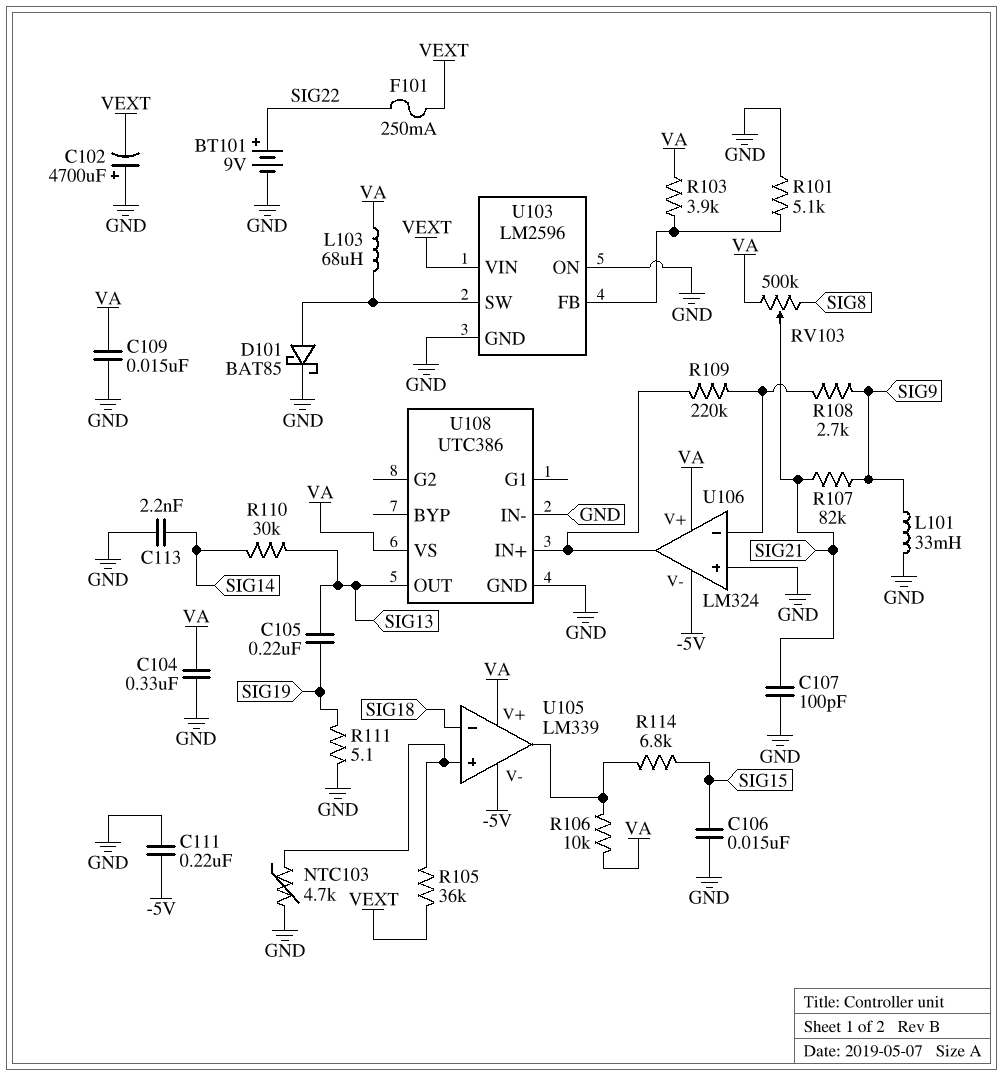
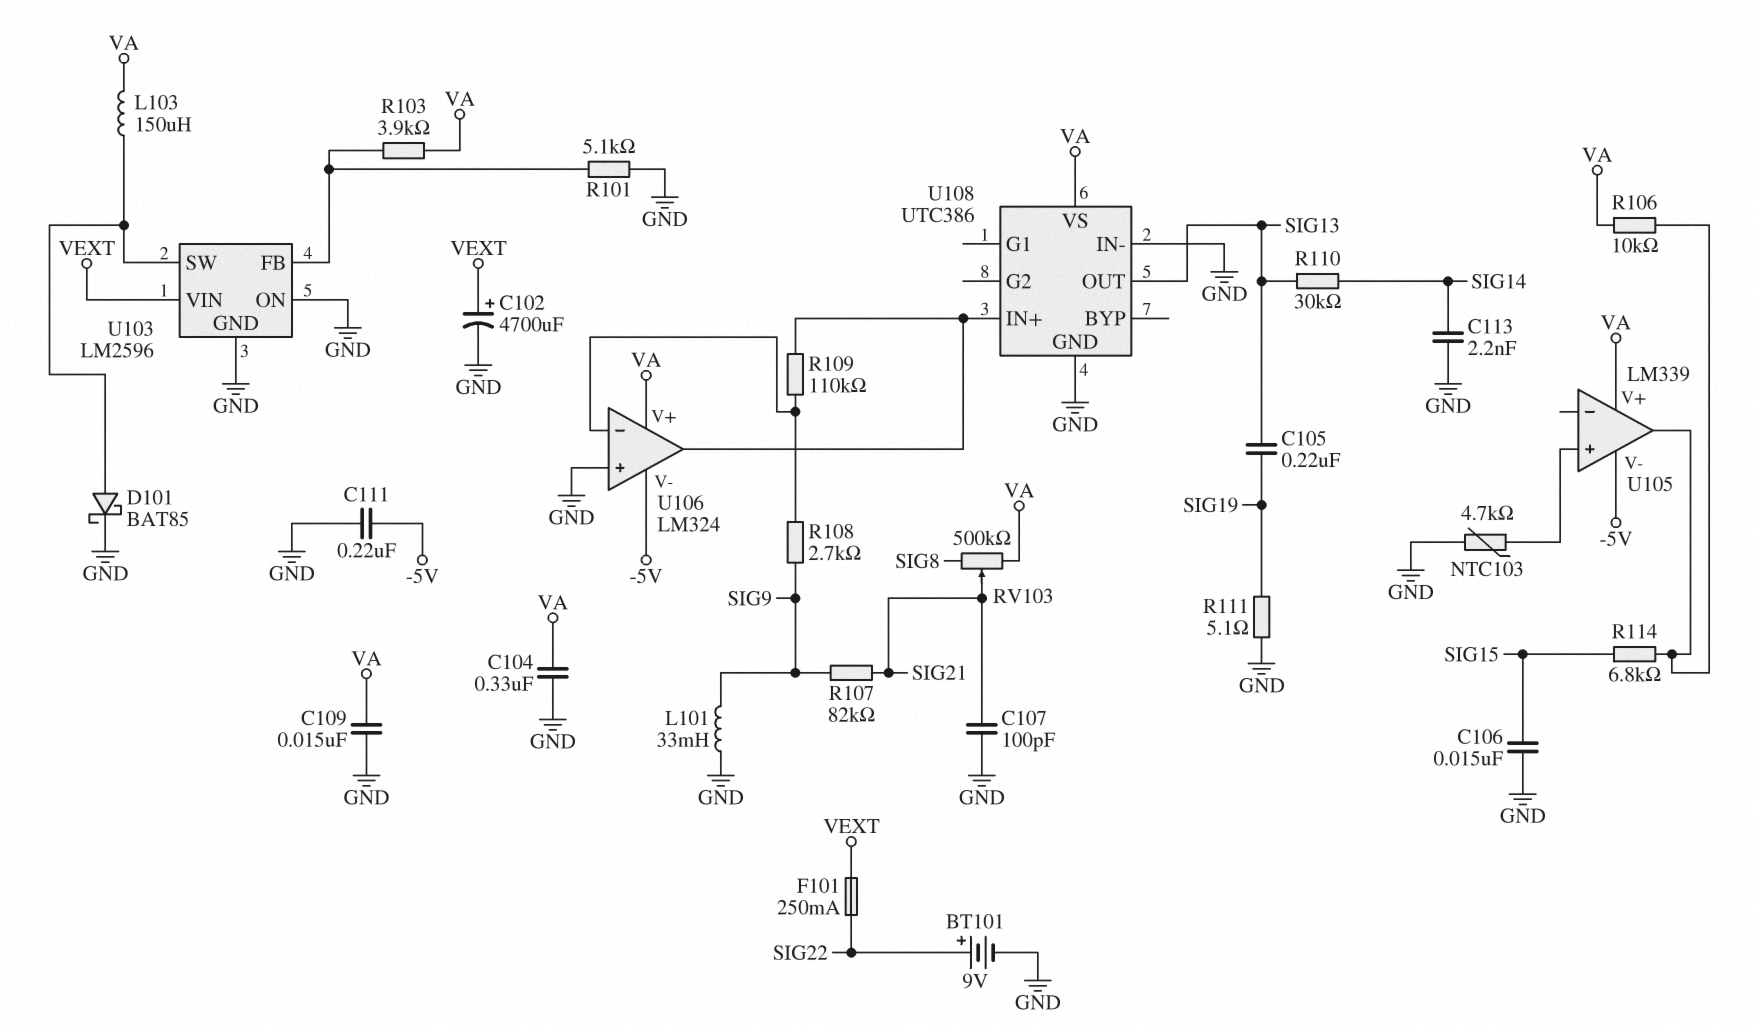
C102: 4700uF (plus GND, minus VEXT) -> 4700uF (plus VEXT, minus GND)
L103: 68uH (U103/SW, VA) -> 150uH (U103/SW, VA)
R105: 36k (U105/in+, VEXT) -> none
R109: 220k (U106/in-, U106/out) -> 110k (U106/in-, U106/out)
U105 pin in-: SIG18 -> none

